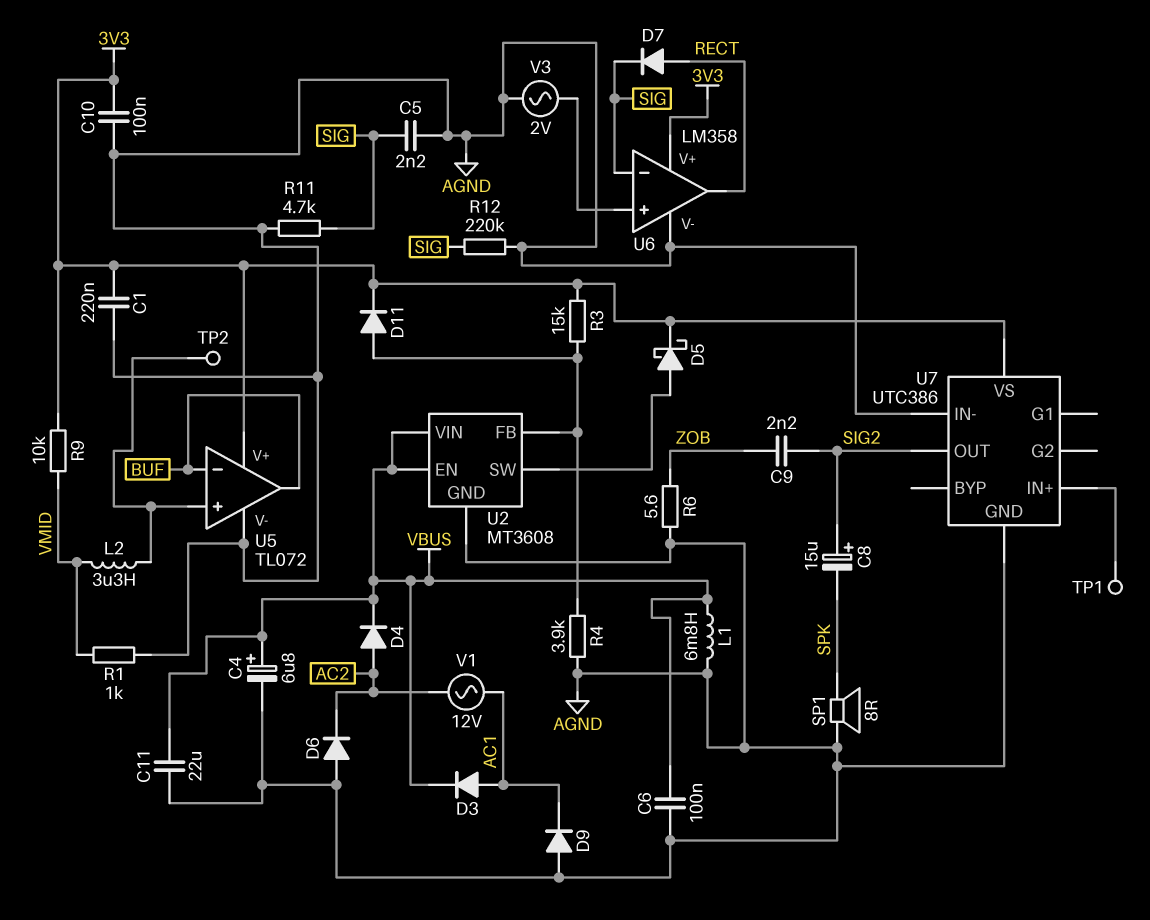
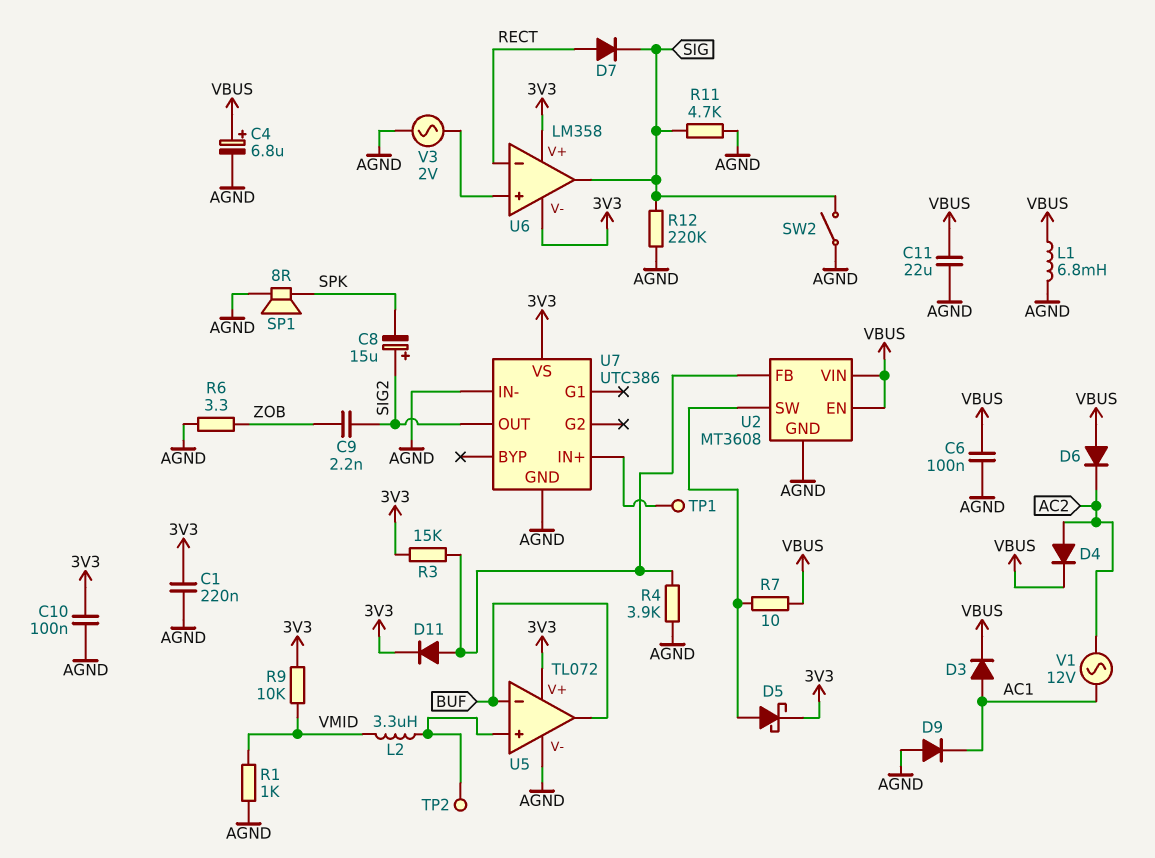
C5: 2.2nF (AGND, SIG) -> none
D6: diode (A AGND, K AC2) -> diode (A VBUS, K AC2)
R6: 5.6 (AGND, ZOB) -> 3.3 (AGND, ZOB)
R7: none -> 10 (U2/SW, VBUS)
SW2: none -> switch (AGND, SIG)
U6 pin V-: AGND -> 3V3
U6 pin in-: SIG -> RECT
U6 pin out: RECT -> SIG

